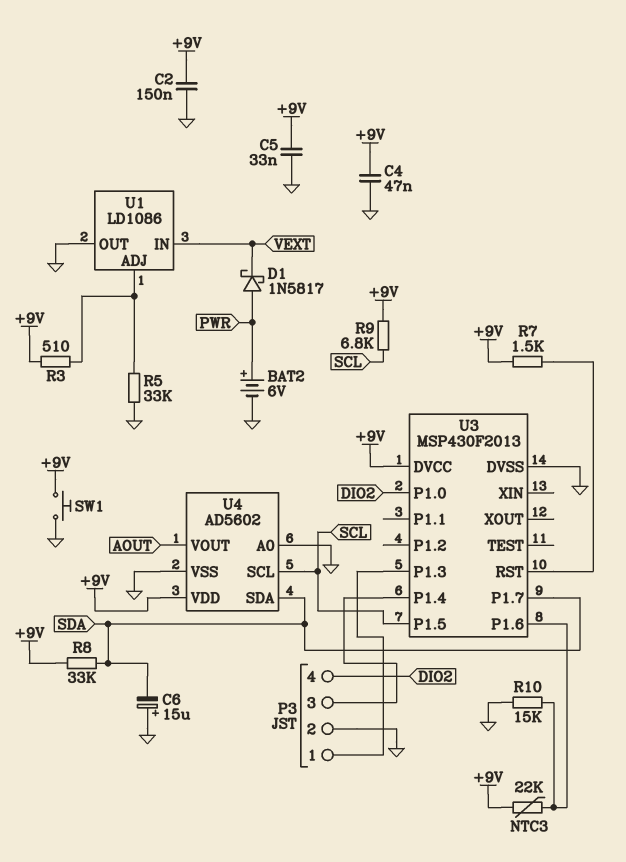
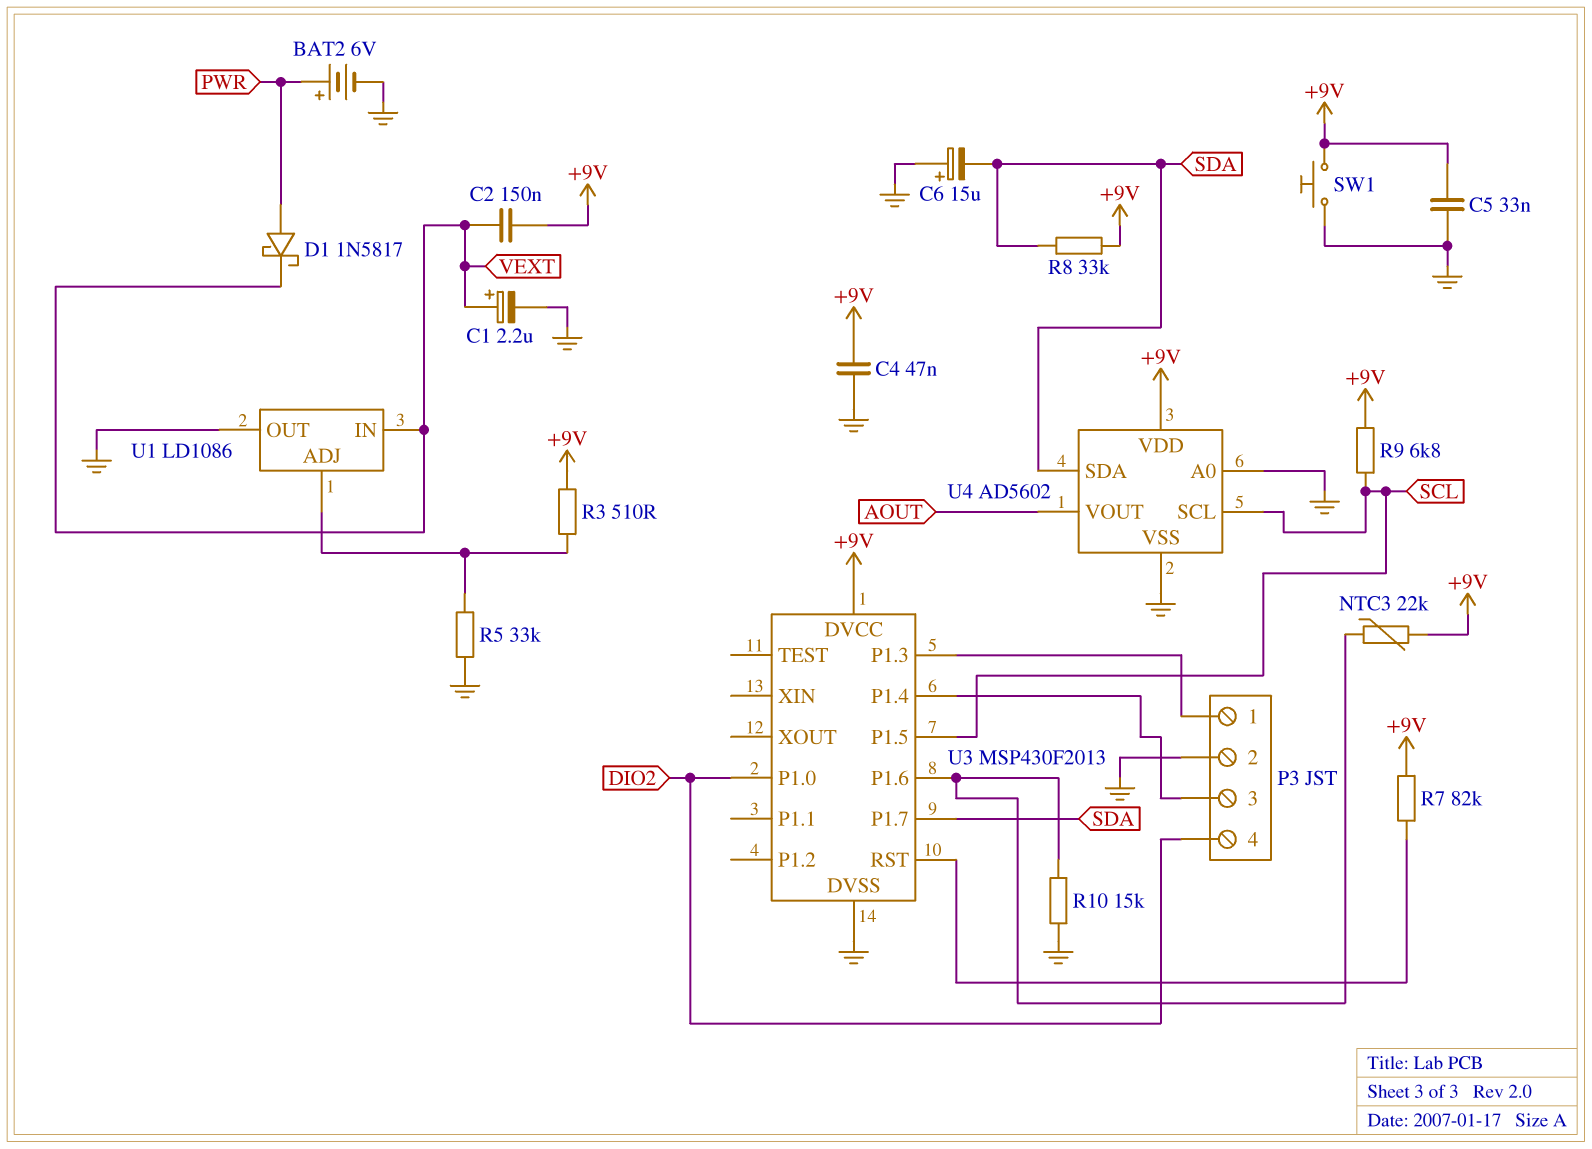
C1: none -> 2.2uF (plus VEXT, minus GND)
C2: 150nF (+9V, GND) -> 150nF (+9V, VEXT)
R7: 1.5k (+9V, U3/RST) -> 82k (+9V, U3/RST)

